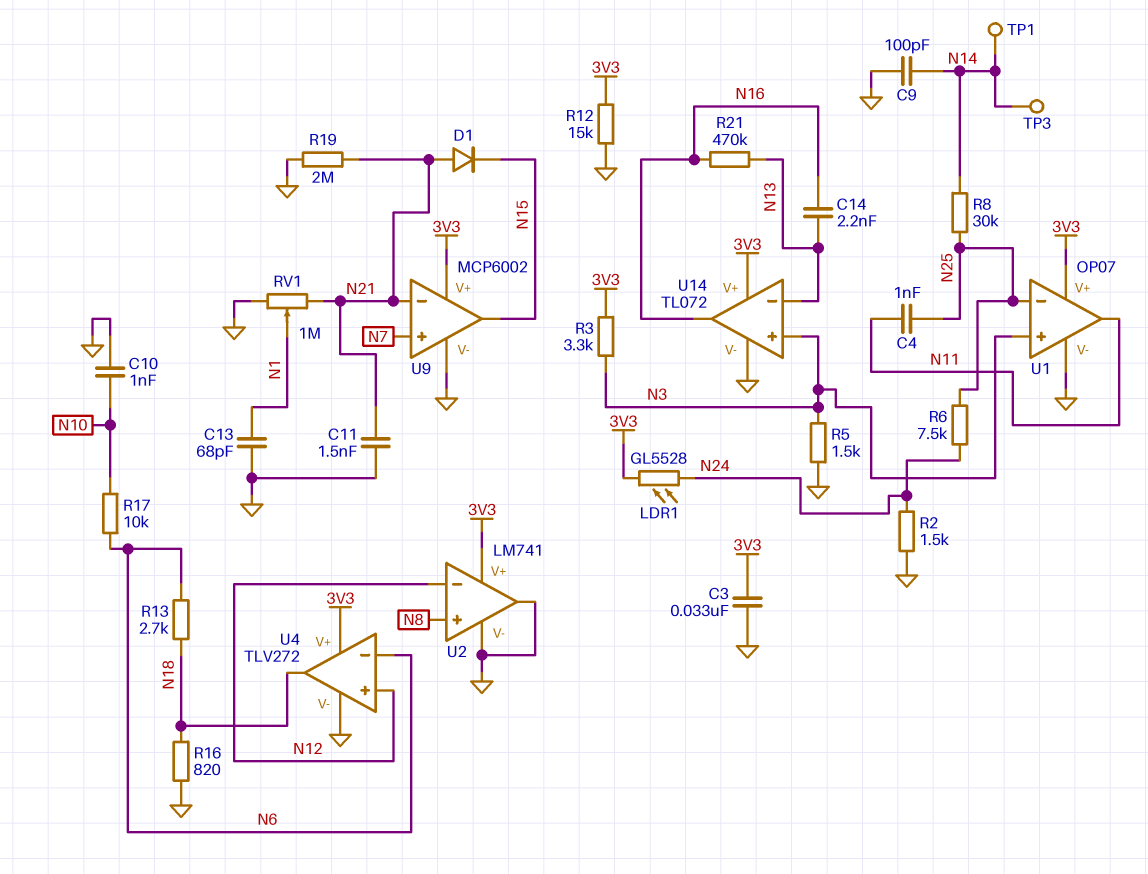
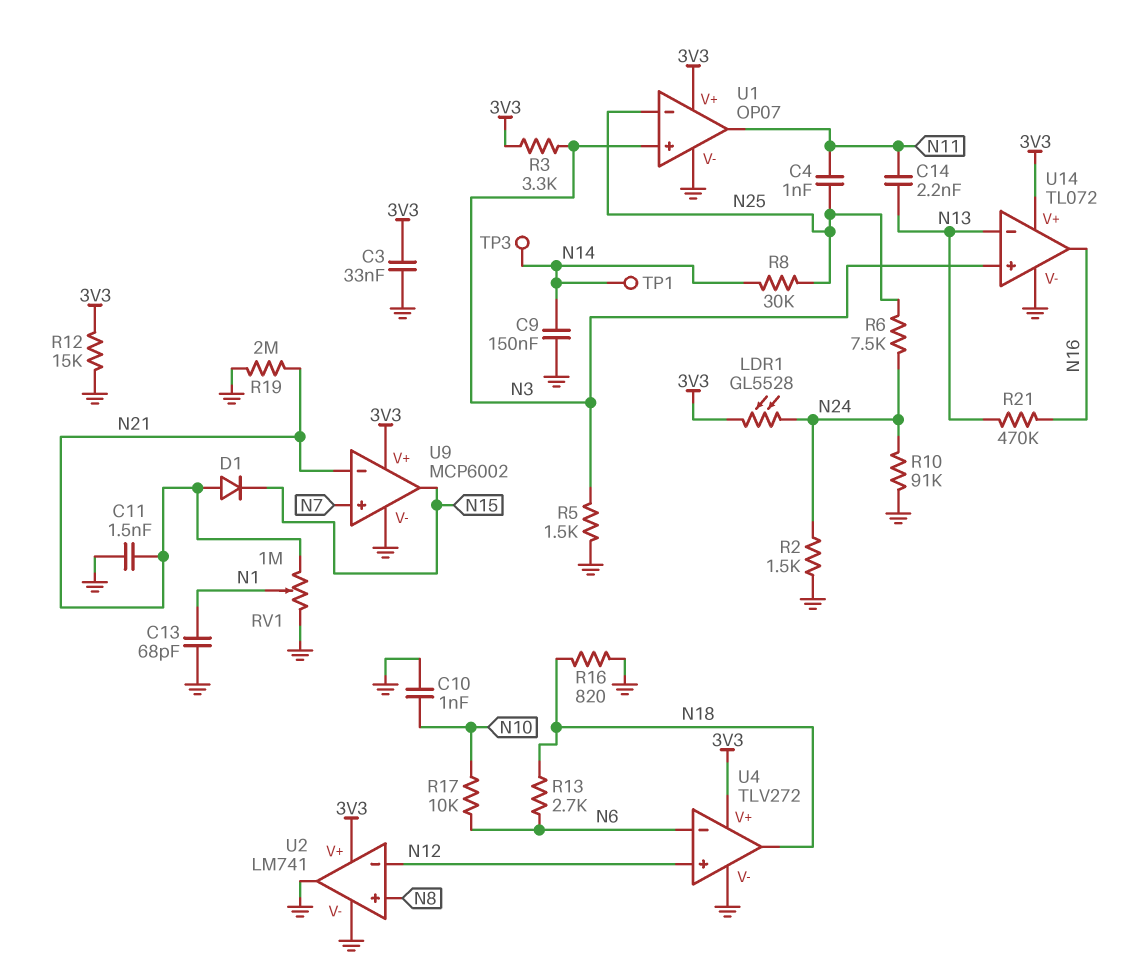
C9: 100pF (GND, N14) -> 150nF (GND, N14)
C14: 2.2nF (N13, N16) -> 2.2nF (N11, N13)
R10: none -> 91k (GND, N24)

